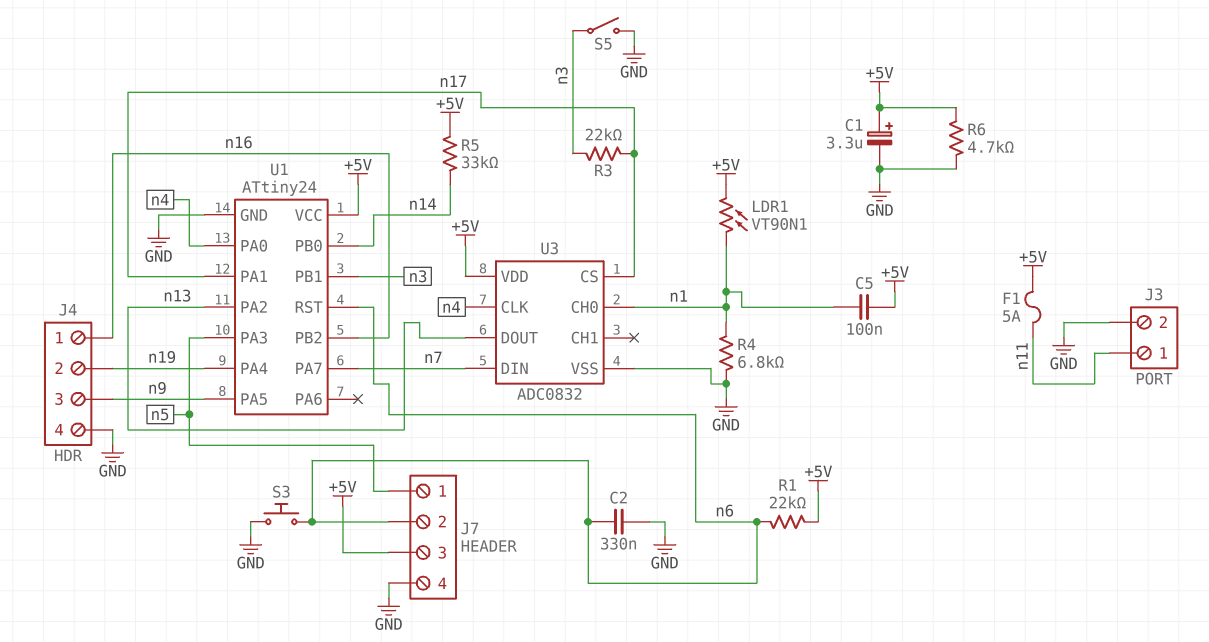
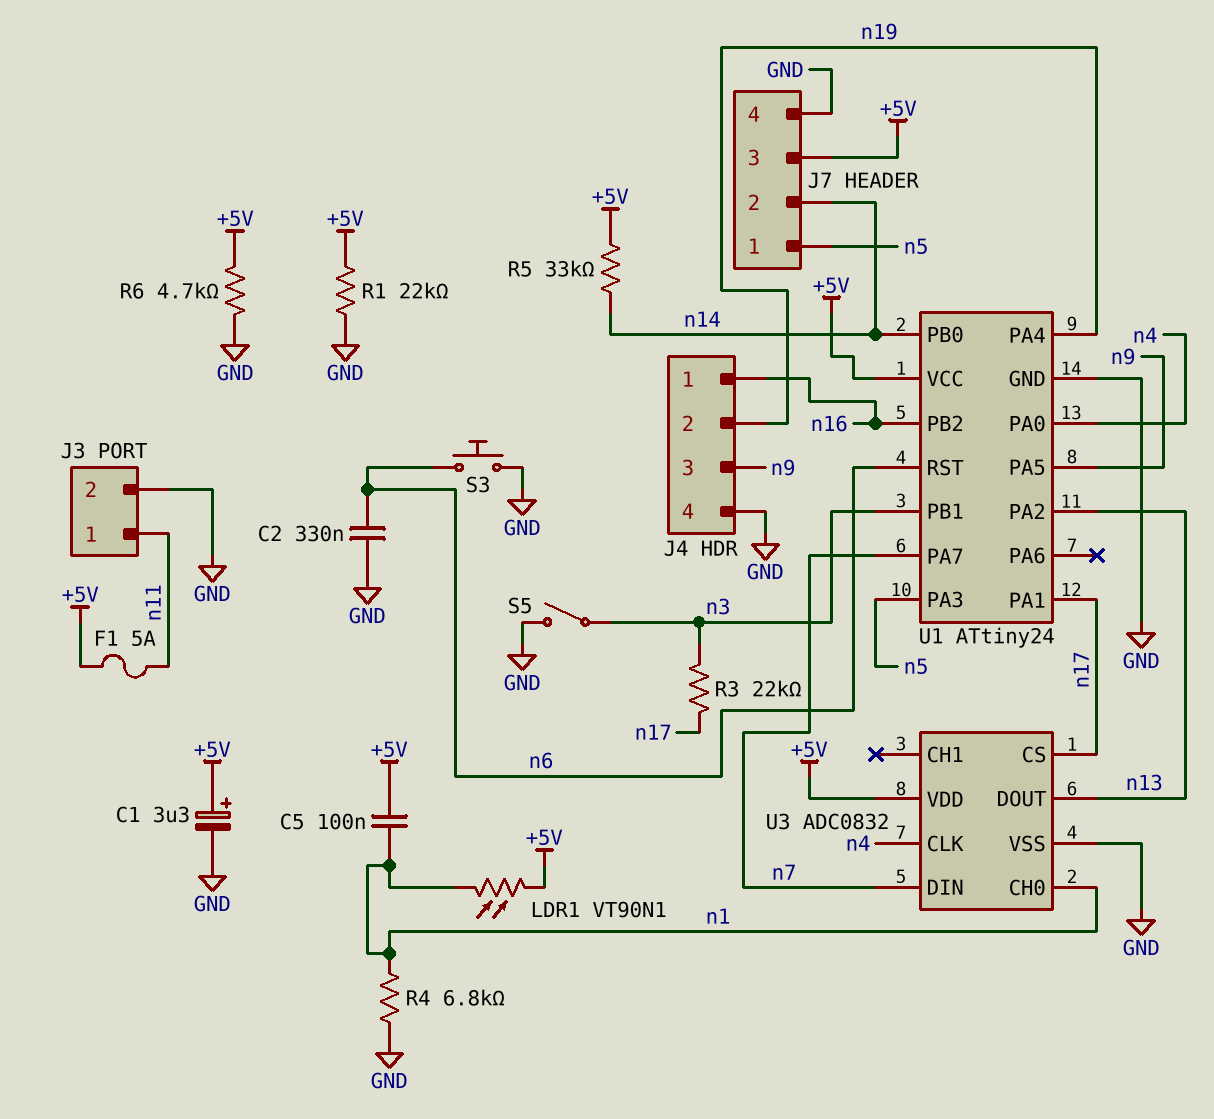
J7 pin 2: n6 -> n14
R1: 22k (+5V, n6) -> 22k (+5V, GND)

